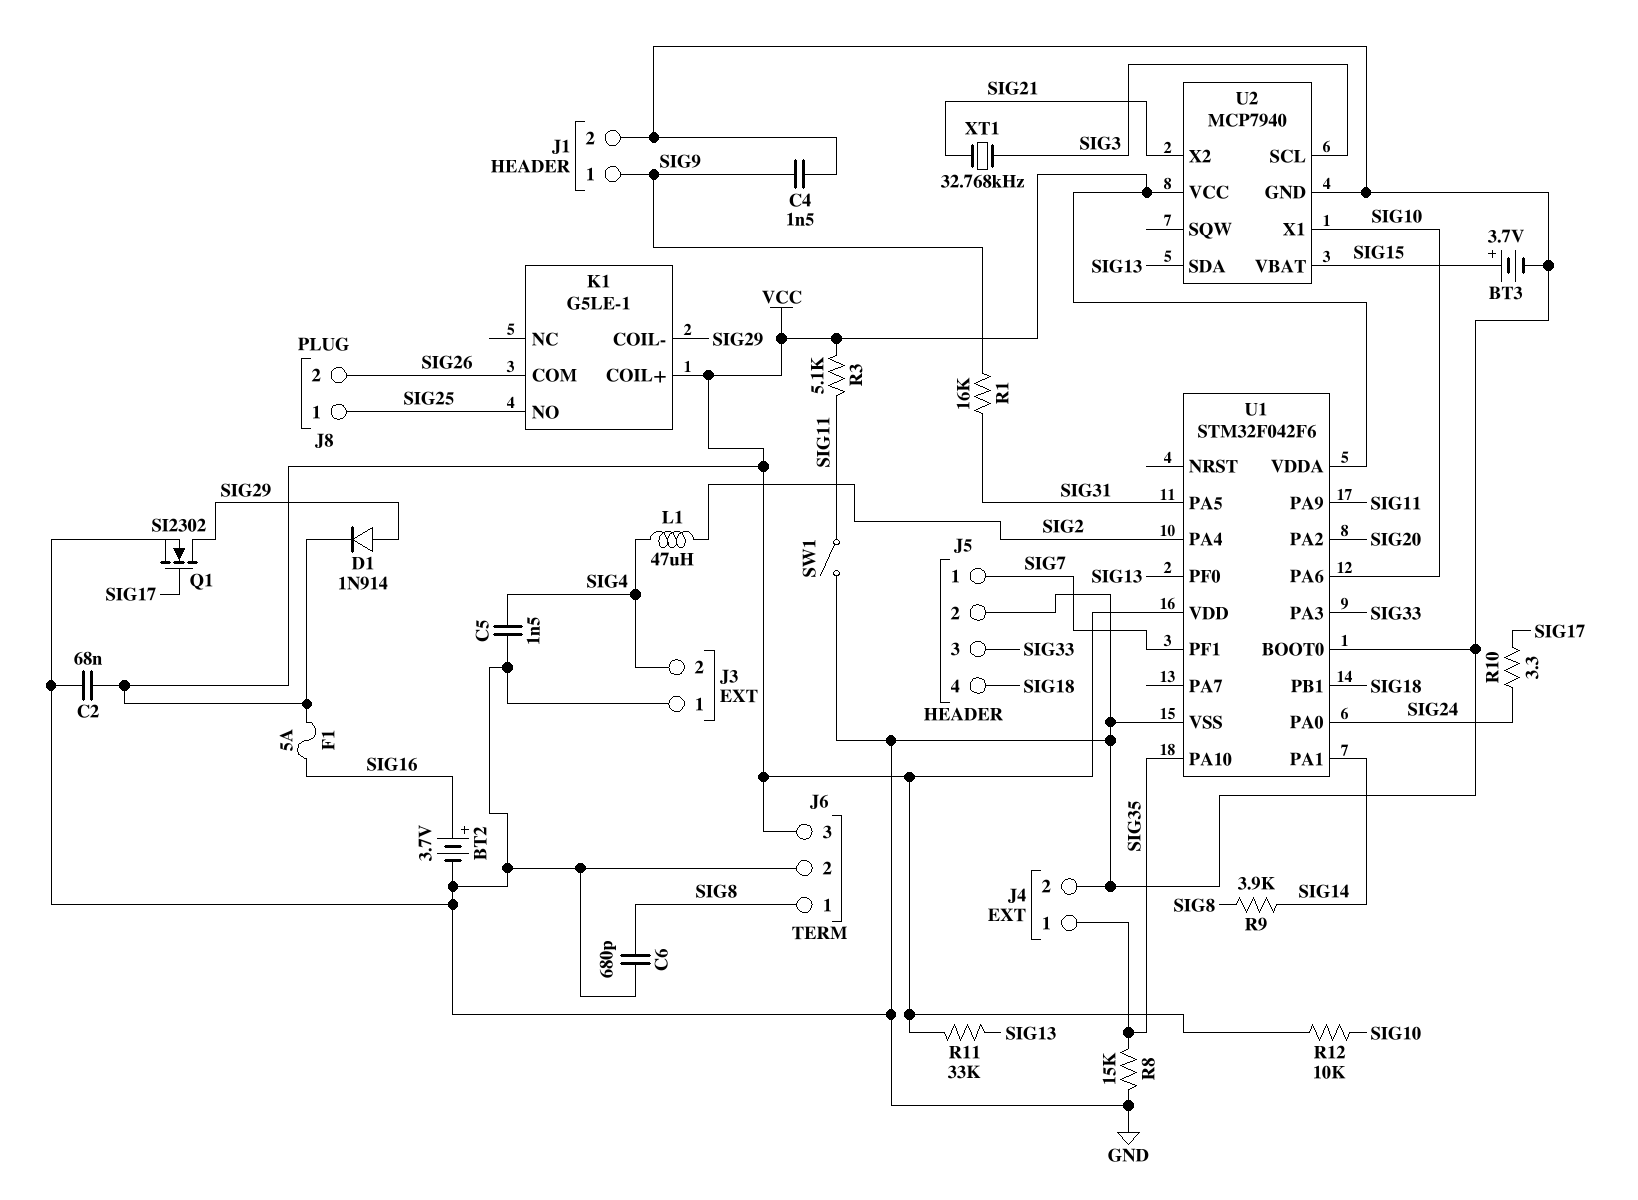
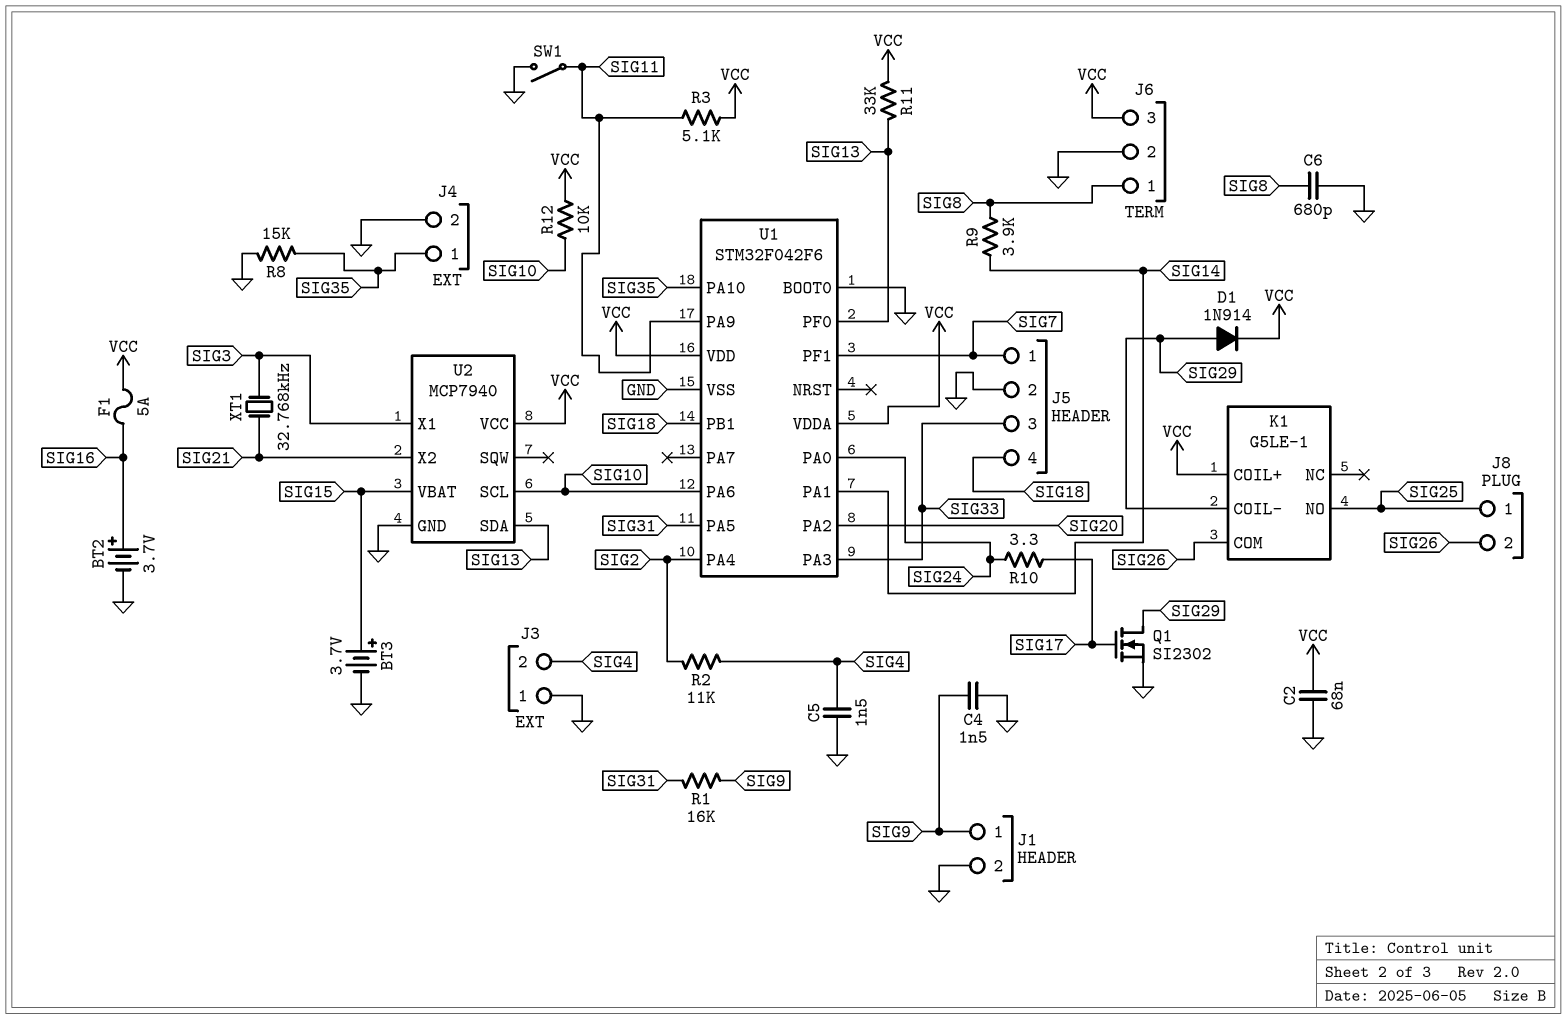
L1: 47uH (SIG2, SIG4) -> none
R2: none -> 11k (SIG2, SIG4)
U2 pin SCL: SIG3 -> SIG10
U2 pin X1: SIG10 -> SIG3

